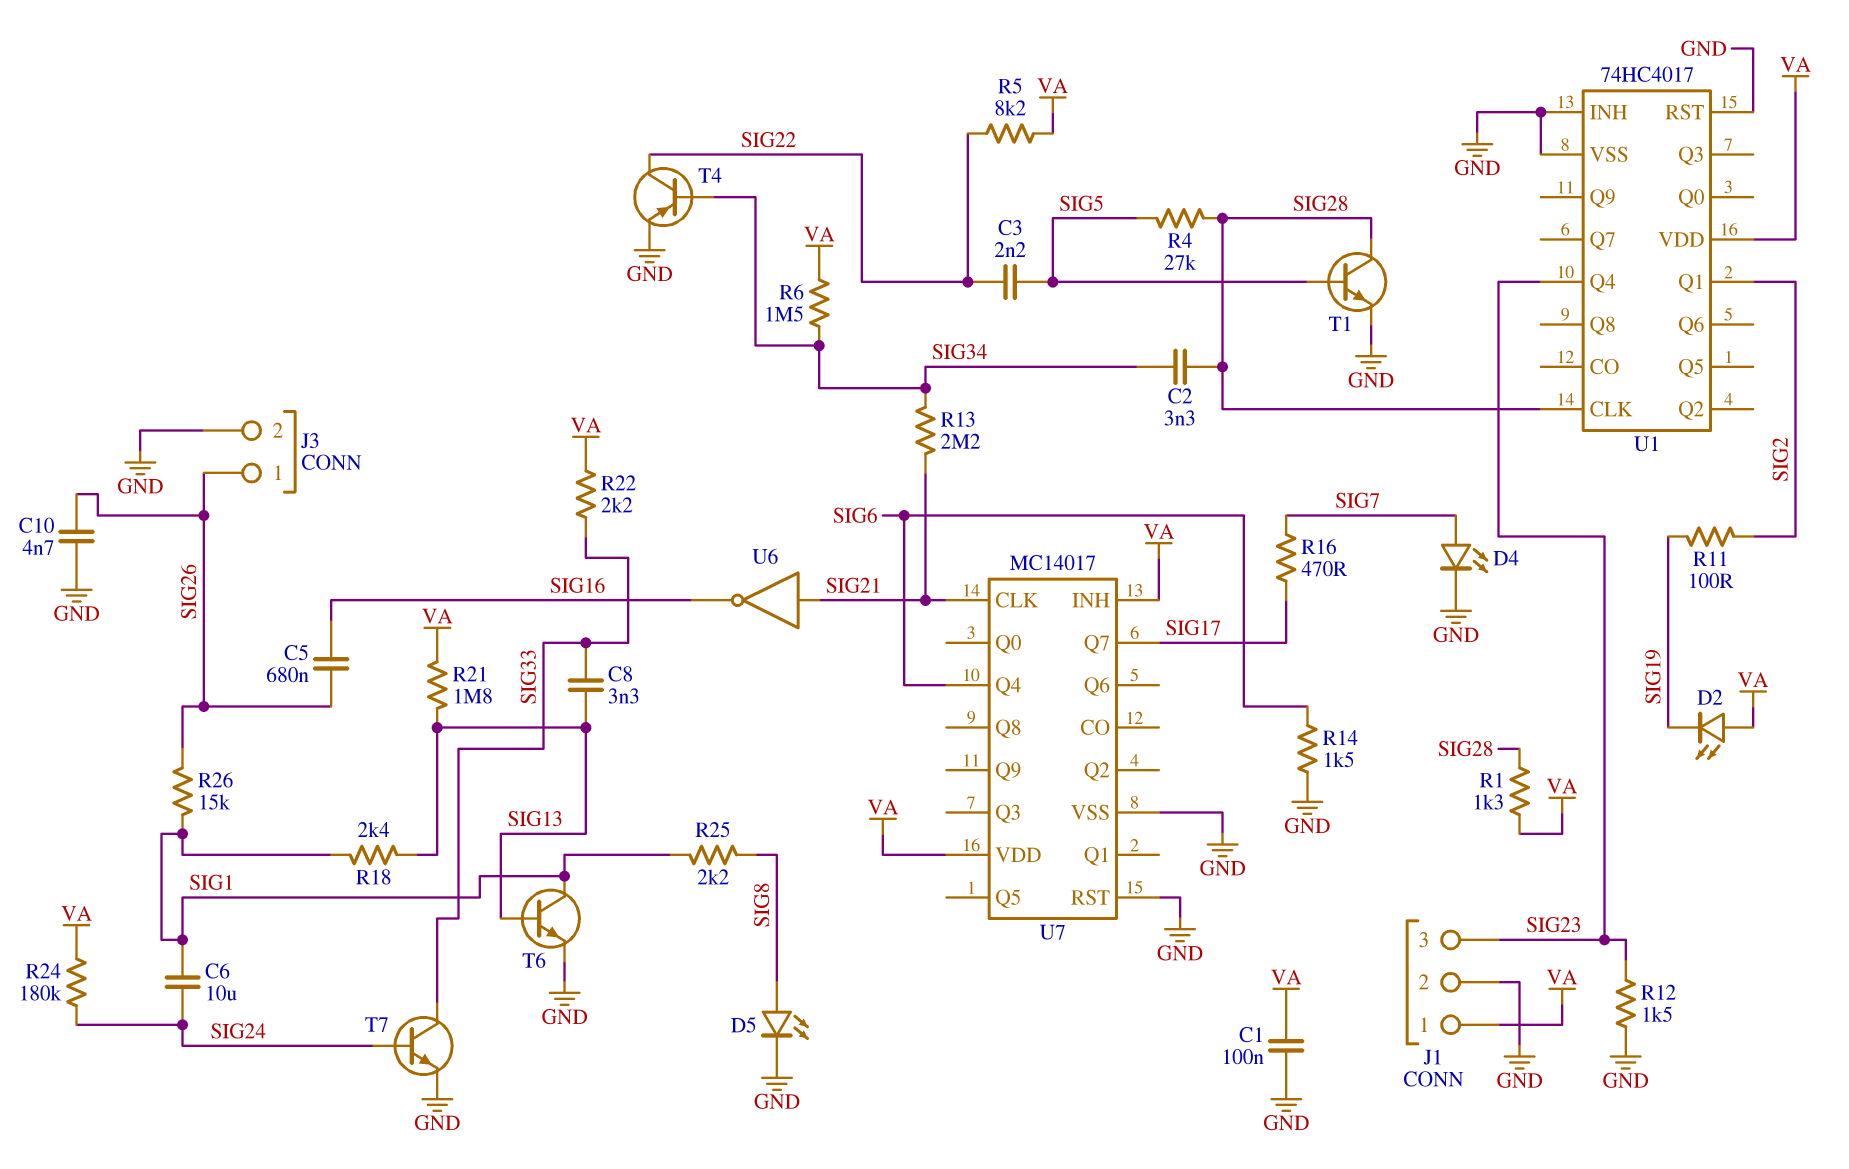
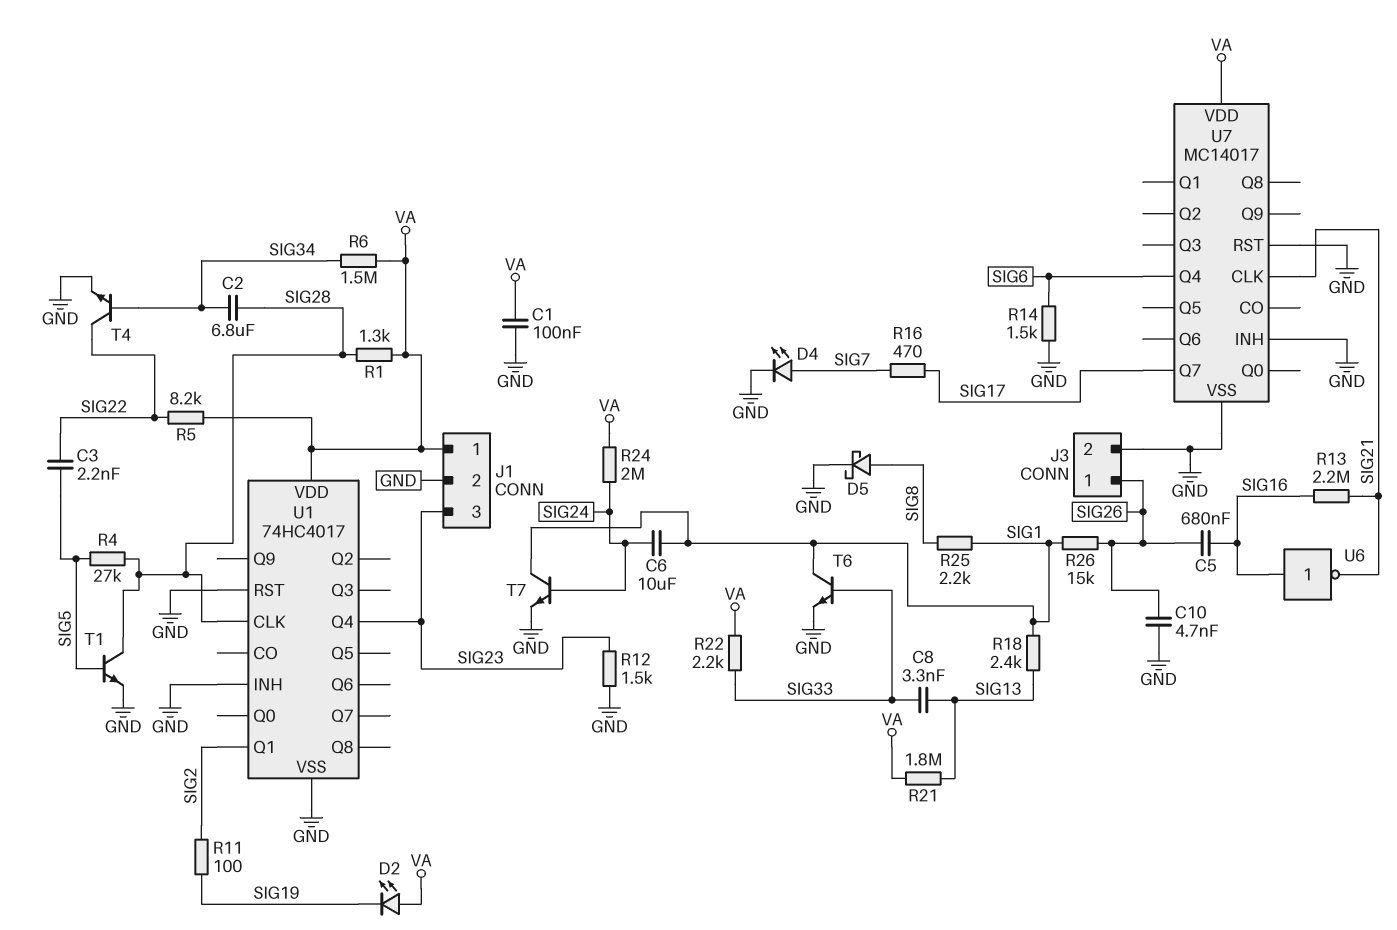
C2: 3.3nF (SIG28, SIG34) -> 6.8uF (SIG28, SIG34)
D5: LED (A SIG8, K GND) -> schottky (A SIG8, K GND)
R13: 2.2M (SIG21, SIG34) -> 2.2M (SIG16, SIG21)
R24: 180k (SIG24, VA) -> 2M (SIG24, VA)
T4: PNP (B SIG34, C SIG22, E GND) -> NPN (B SIG34, C SIG22, E GND)
T6: NPN (B SIG13, C SIG1, E GND) -> NPN (B SIG33, C SIG1, E GND)
T7: NPN (B SIG24, C SIG33, E GND) -> NPN (B SIG24, C SIG1, E GND)
U6: NOT (in SIG21, out SIG16) -> NOT (in SIG16, out SIG21)
U7 pin INH: VA -> GND

